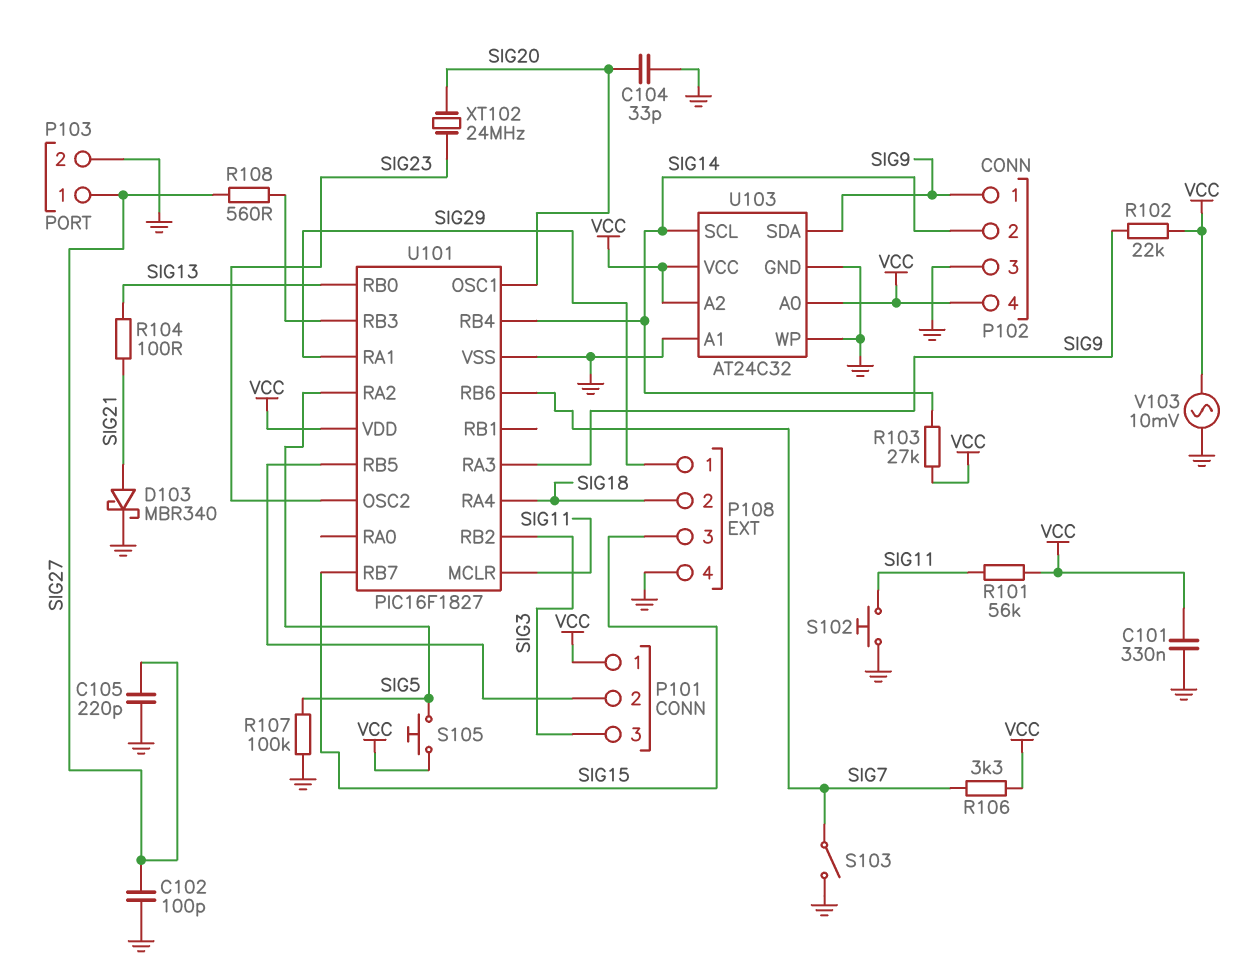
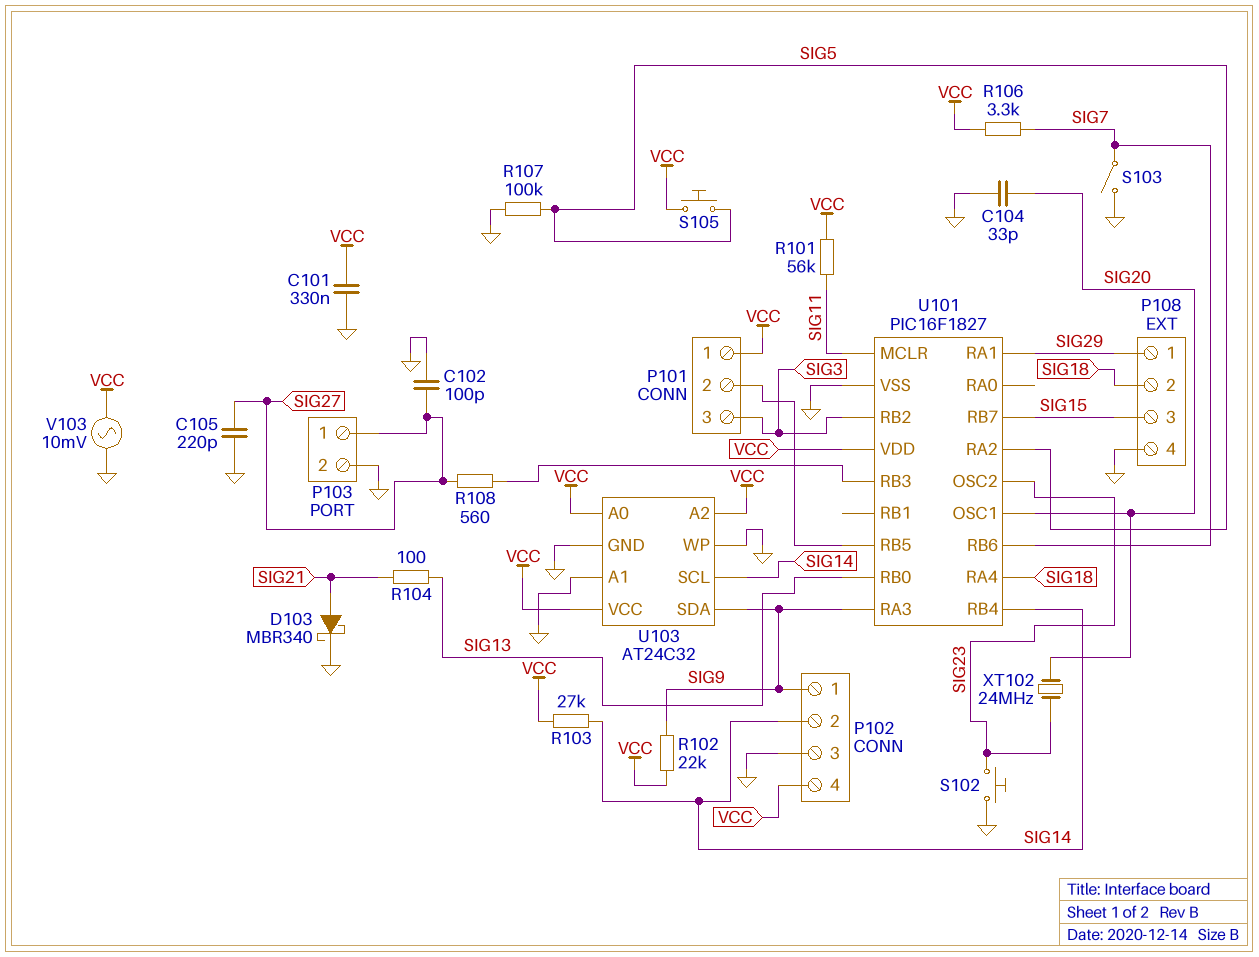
S102: button (GND, SIG11) -> button (GND, SIG23)

